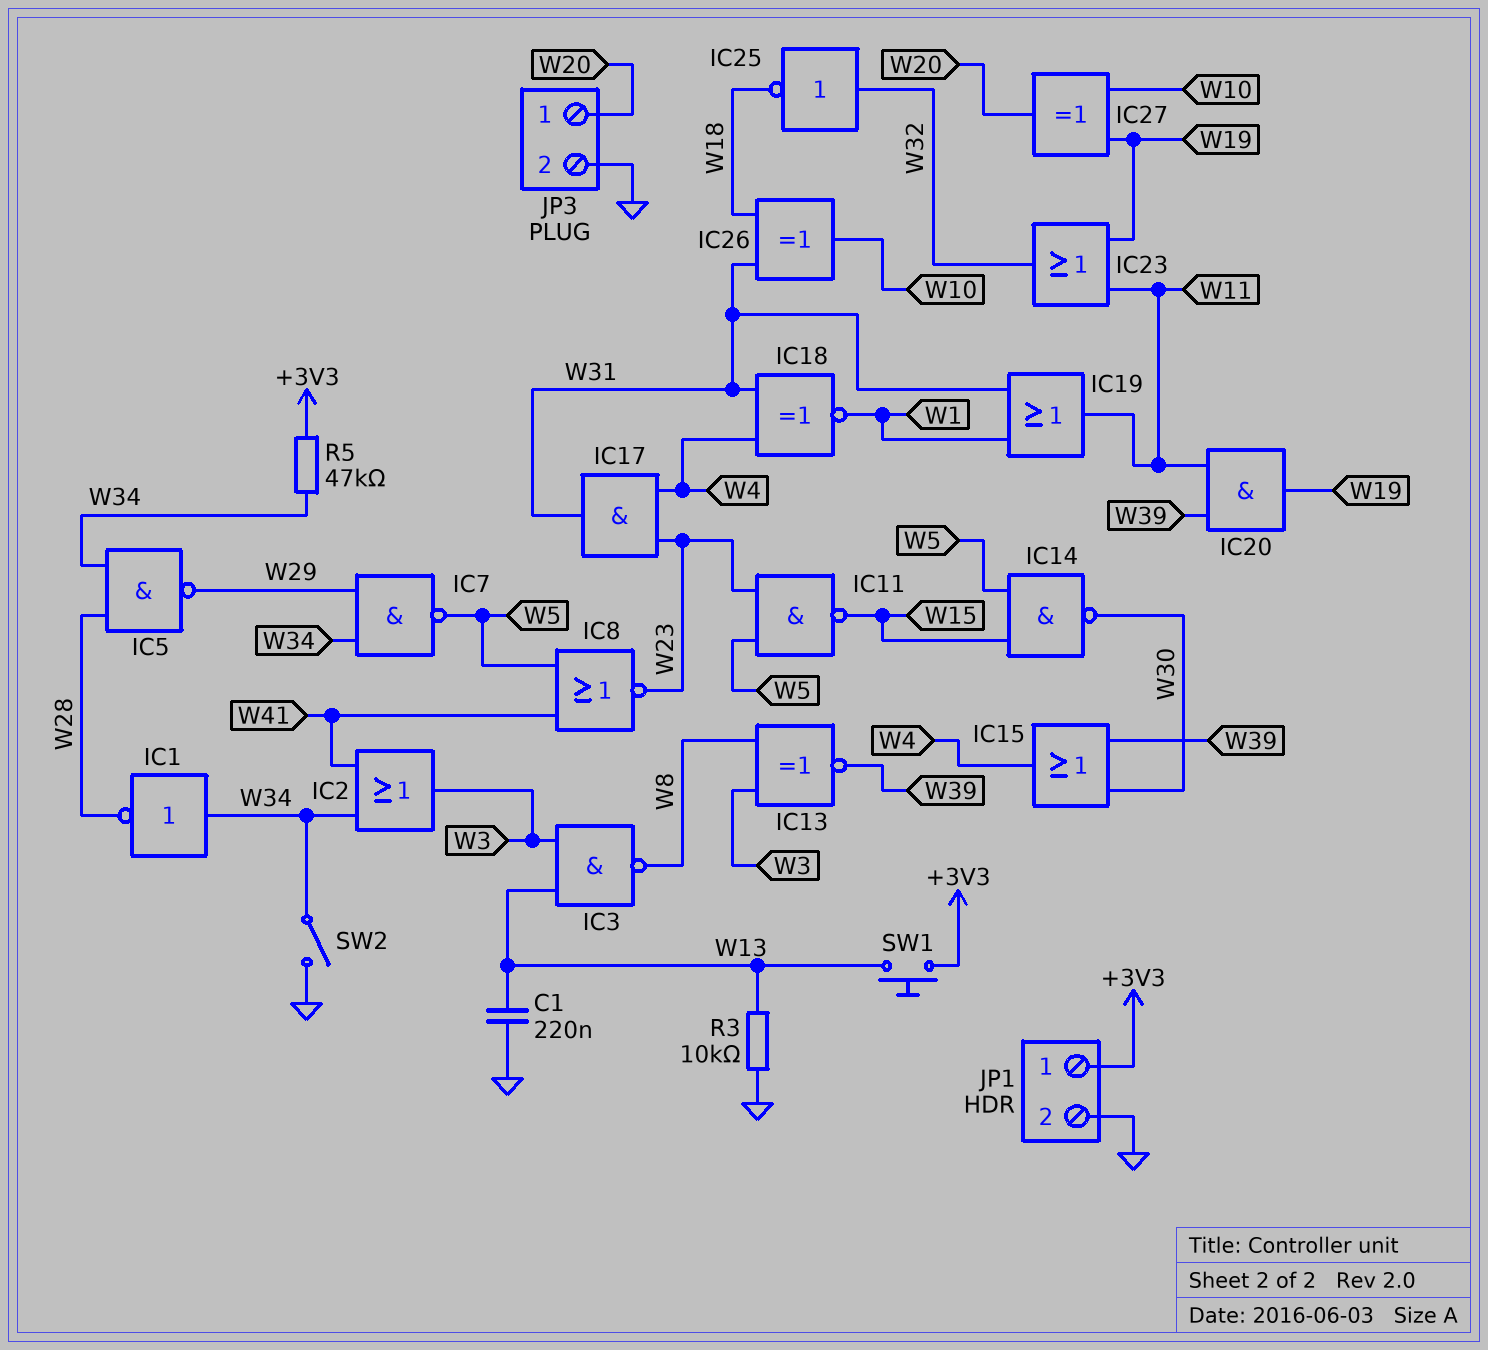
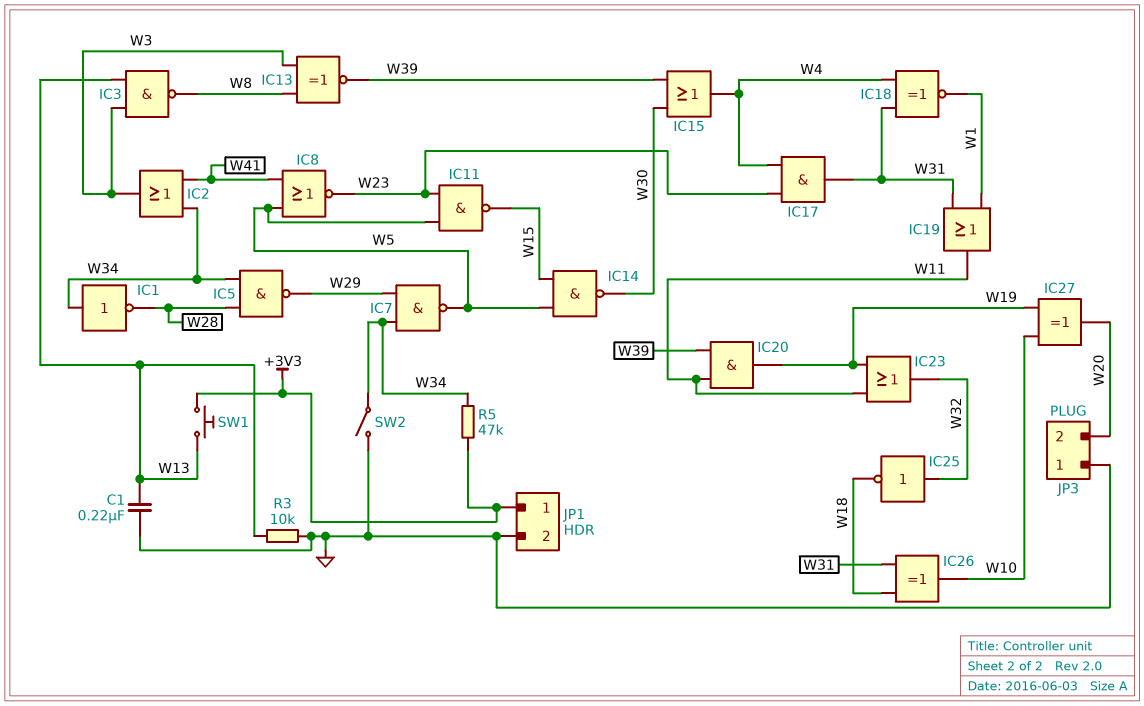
JP3 pin 1: W20 -> GND
JP3 pin 2: GND -> W20

